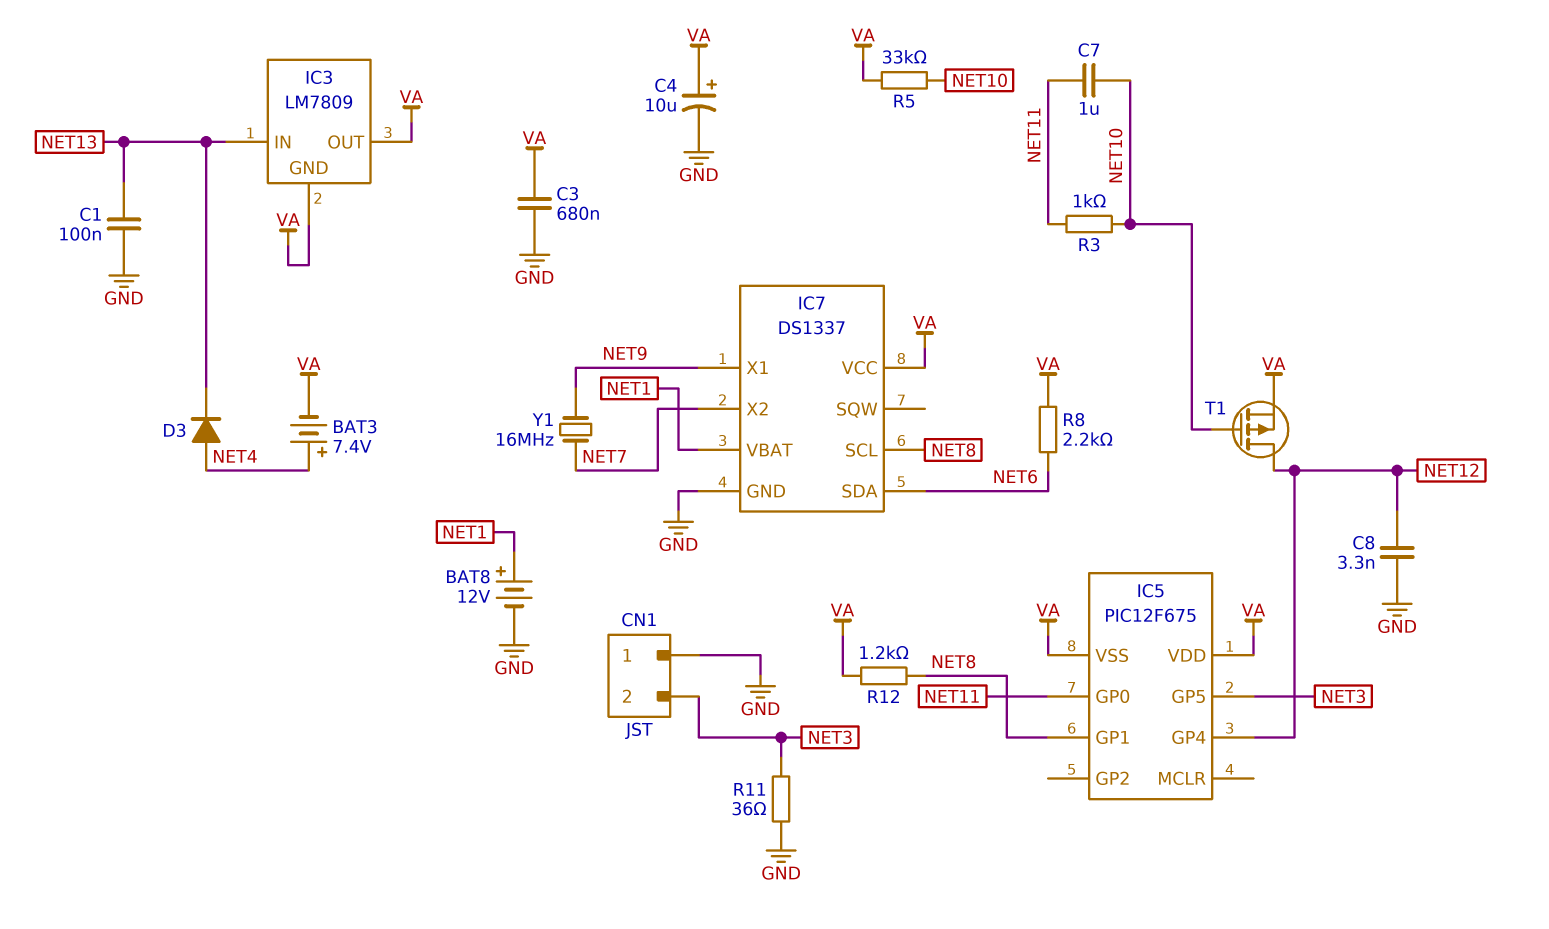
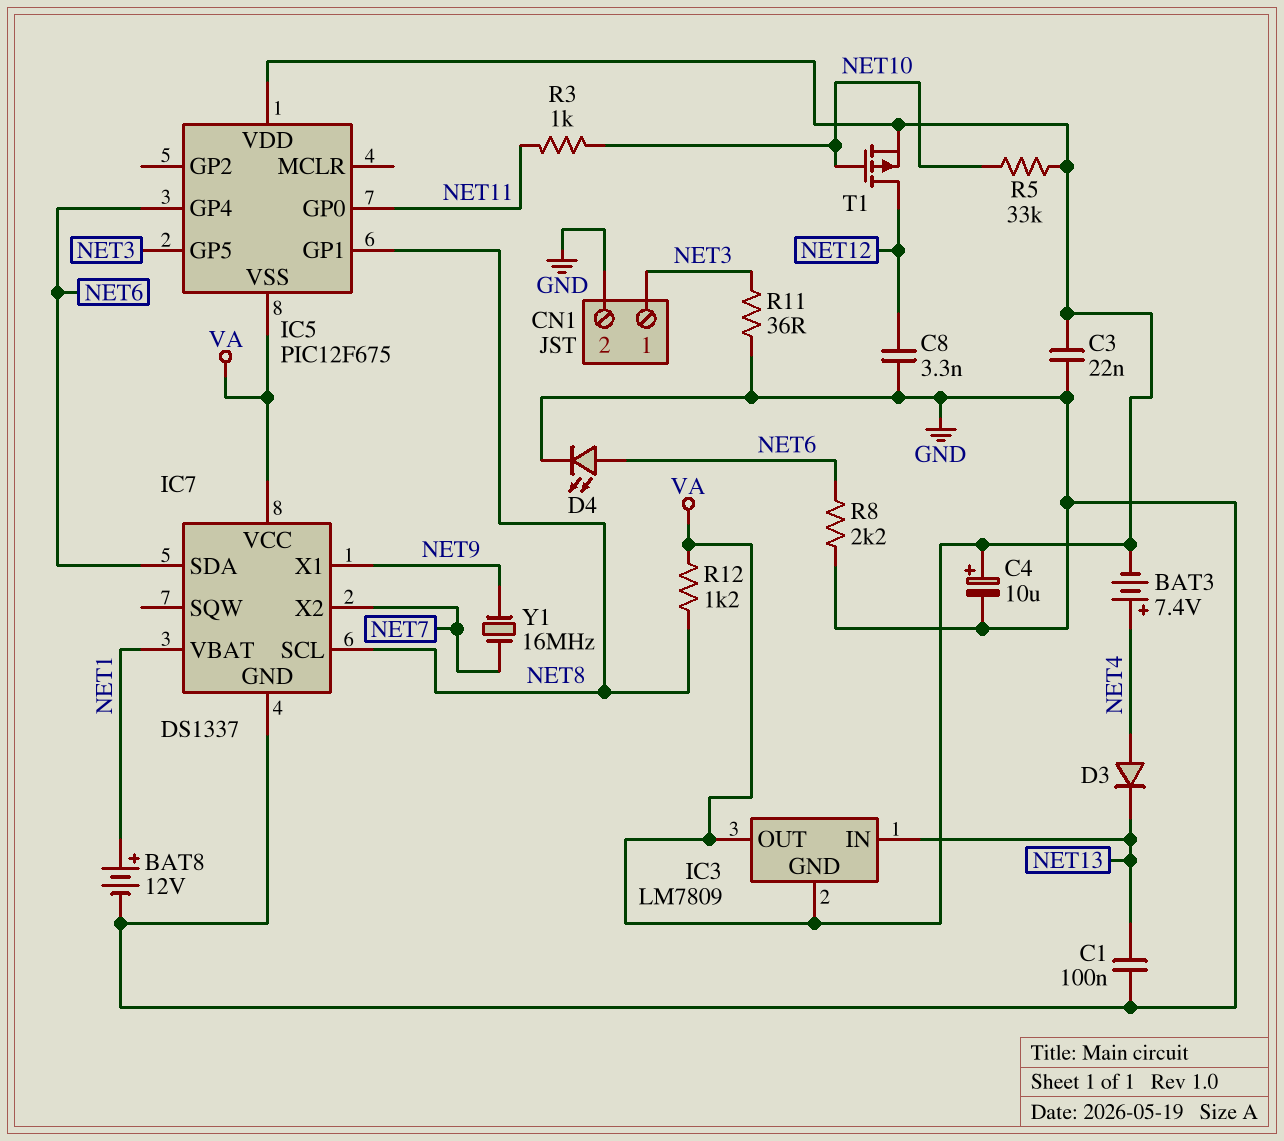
C3: 680nF (GND, VA) -> 22nF (GND, VA)
C7: 1uF (NET10, NET11) -> none
CN1 pin 1: GND -> NET3
CN1 pin 2: NET3 -> GND
D4: none -> LED (A NET6, K GND)
IC5 pin GP4: NET12 -> NET6
R8: 2.2k (NET6, VA) -> 2.2k (GND, NET6)

